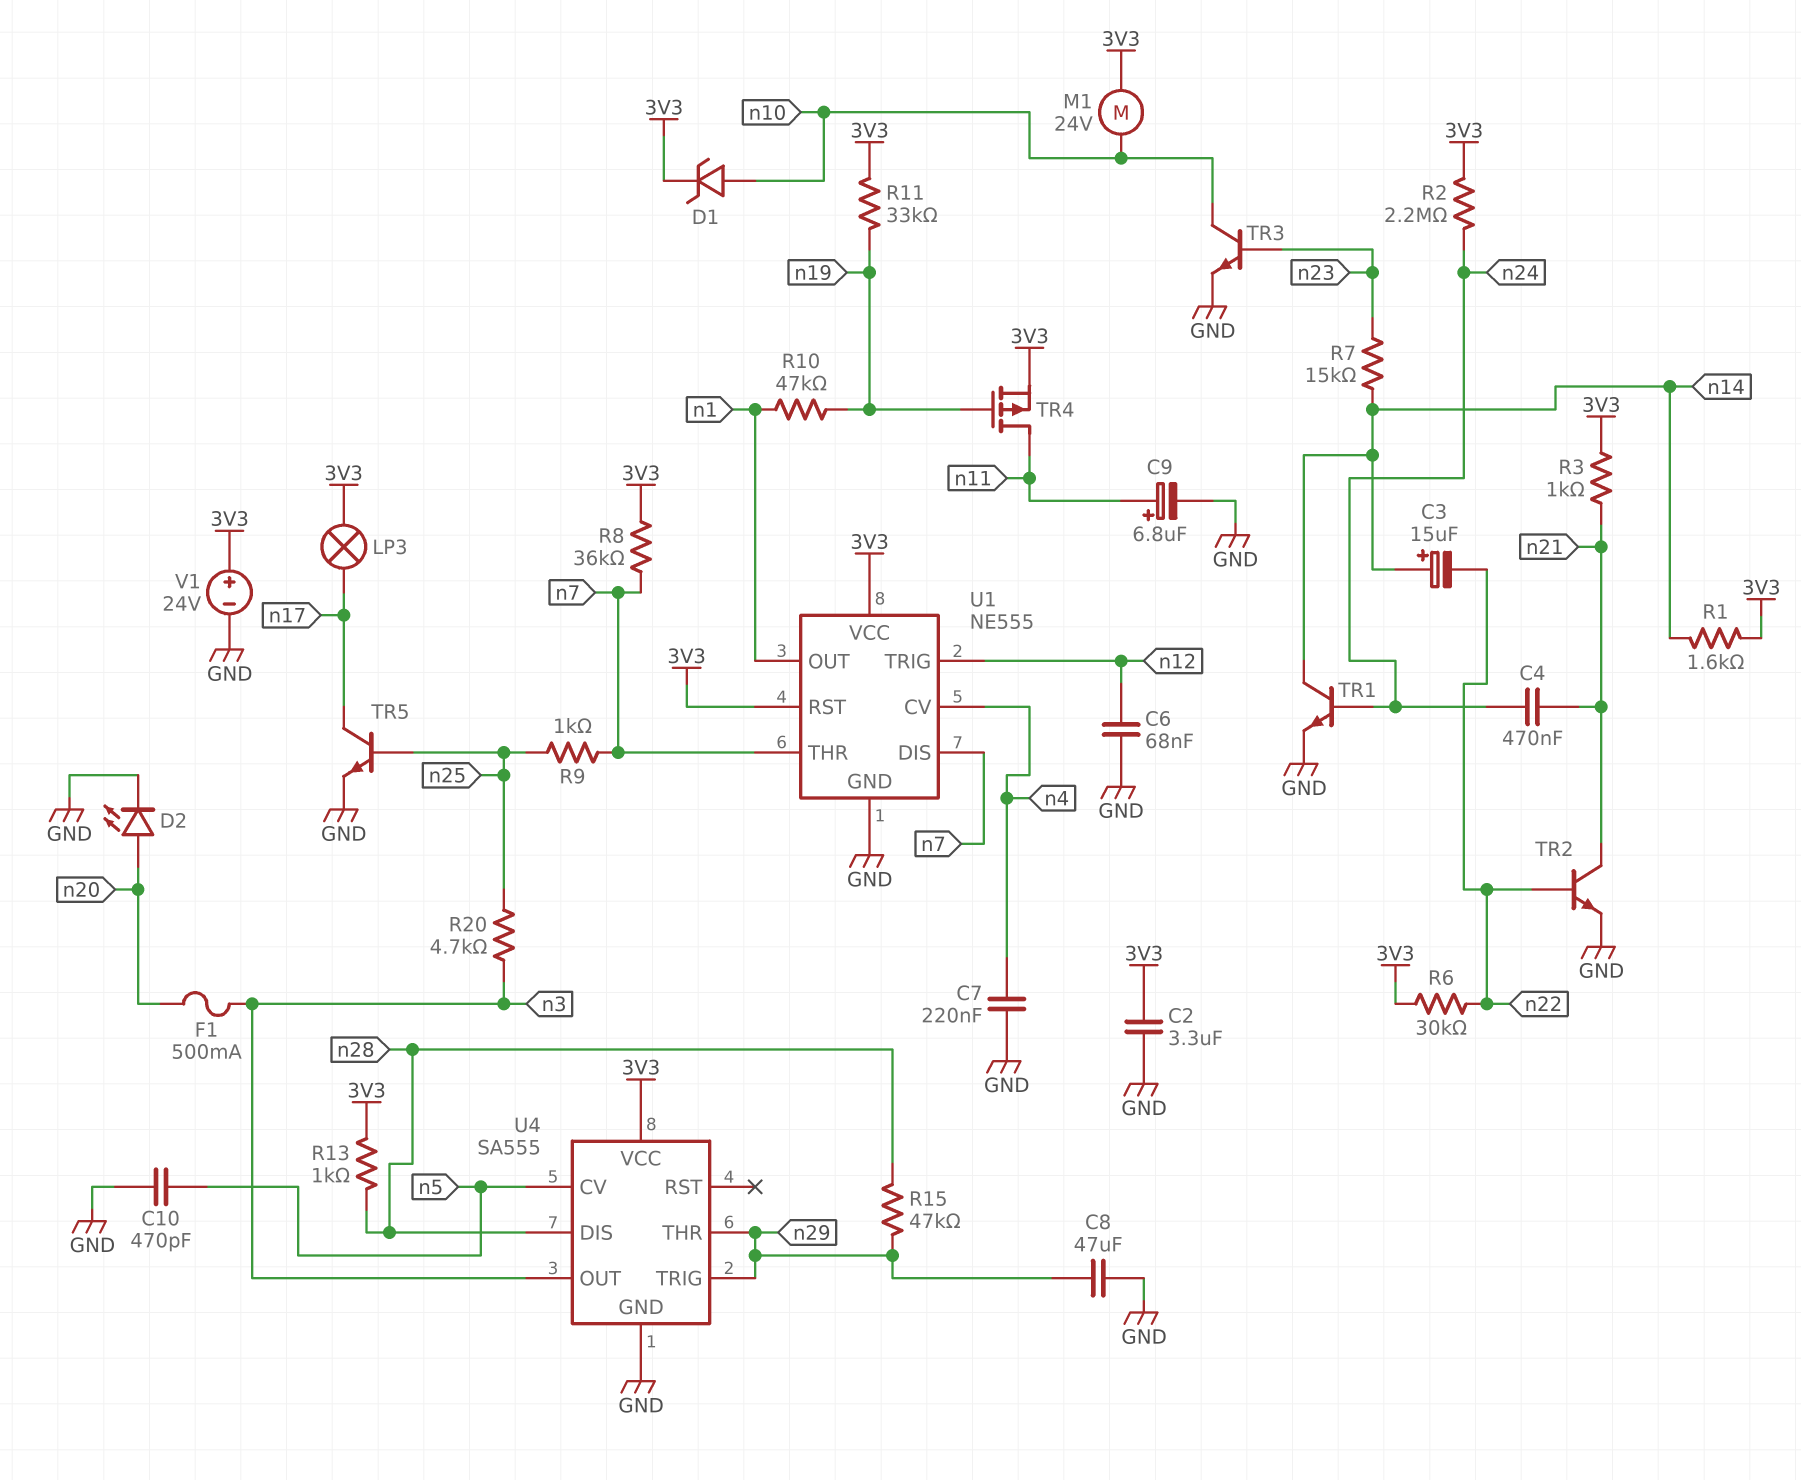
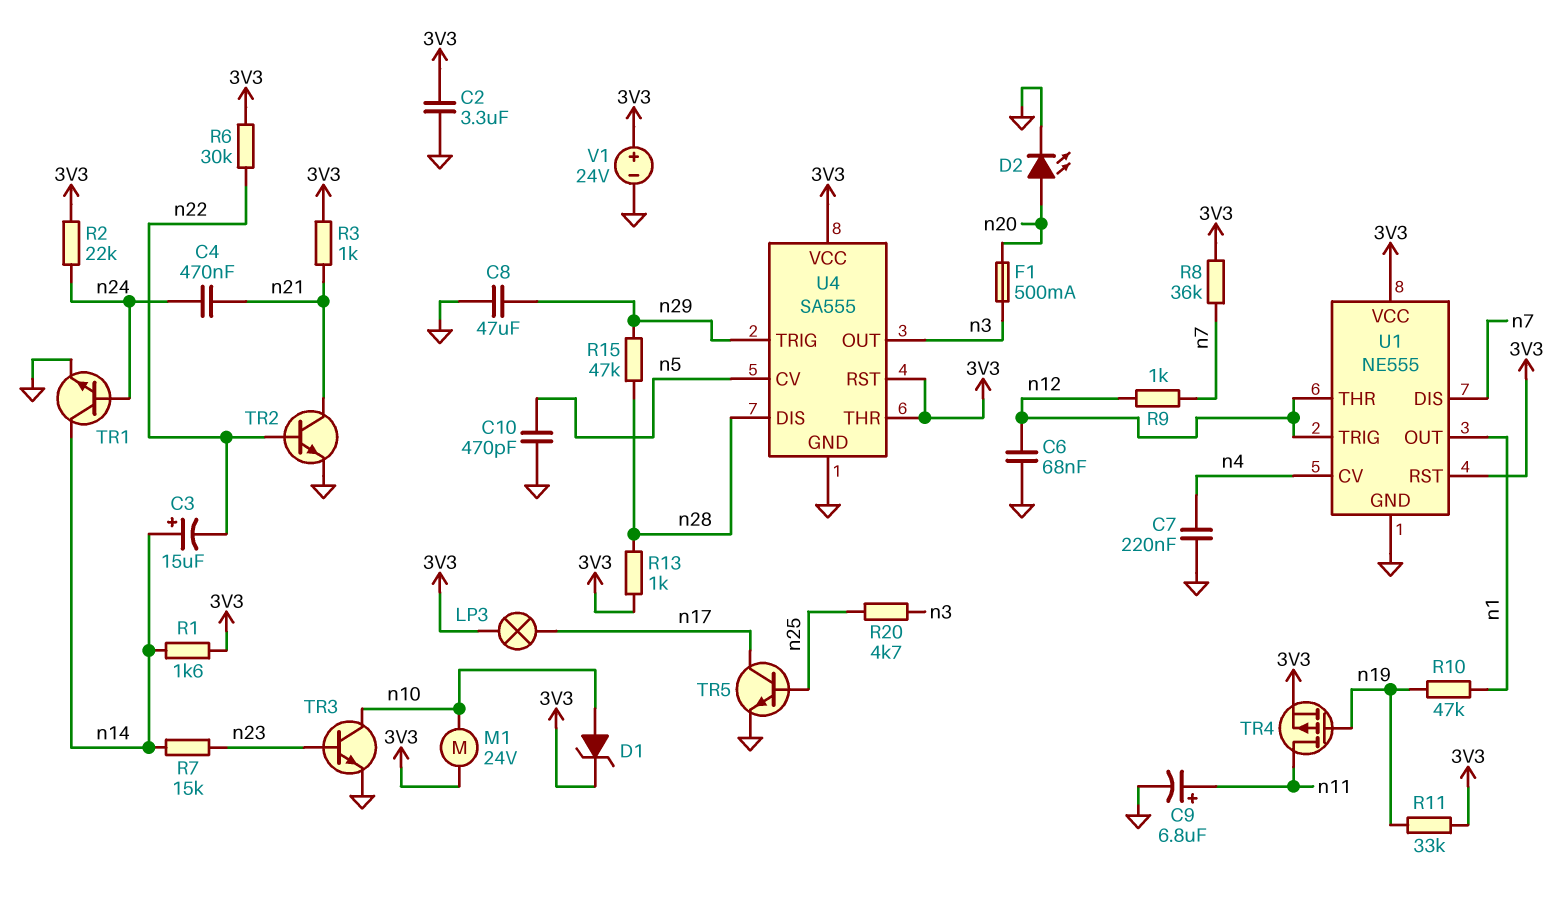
R2: 2.2M (3V3, n24) -> 22k (3V3, n24)
R9: 1k (n7, n25) -> 1k (n7, n12)
U1 pin THR: n7 -> n12
U4 pin RST: none -> 3V3
U4 pin THR: n29 -> 3V3

